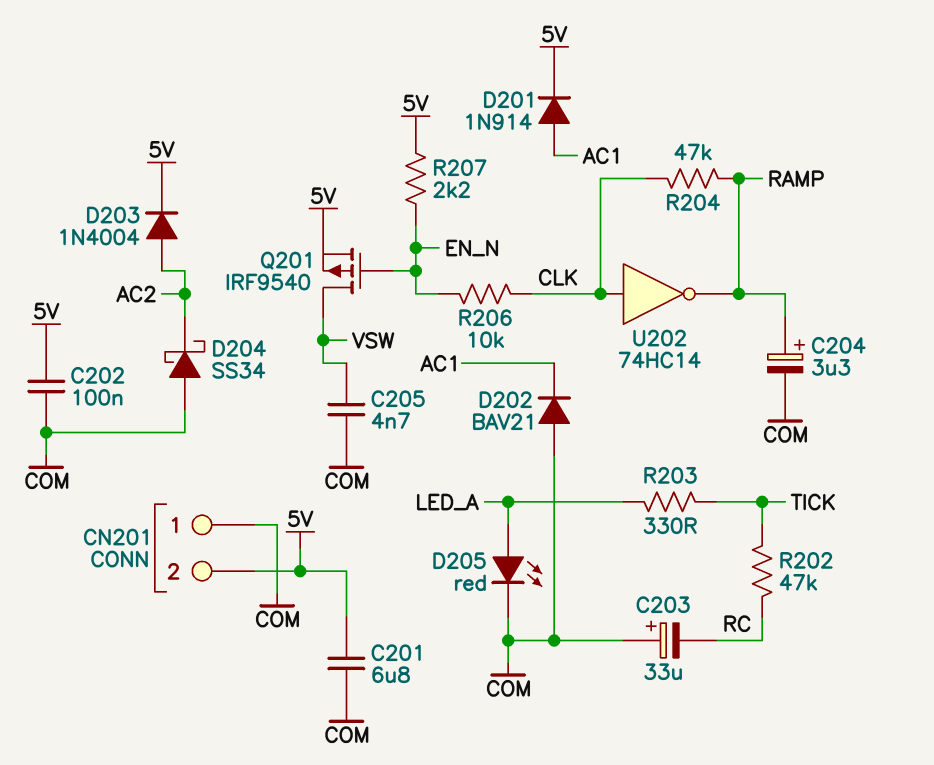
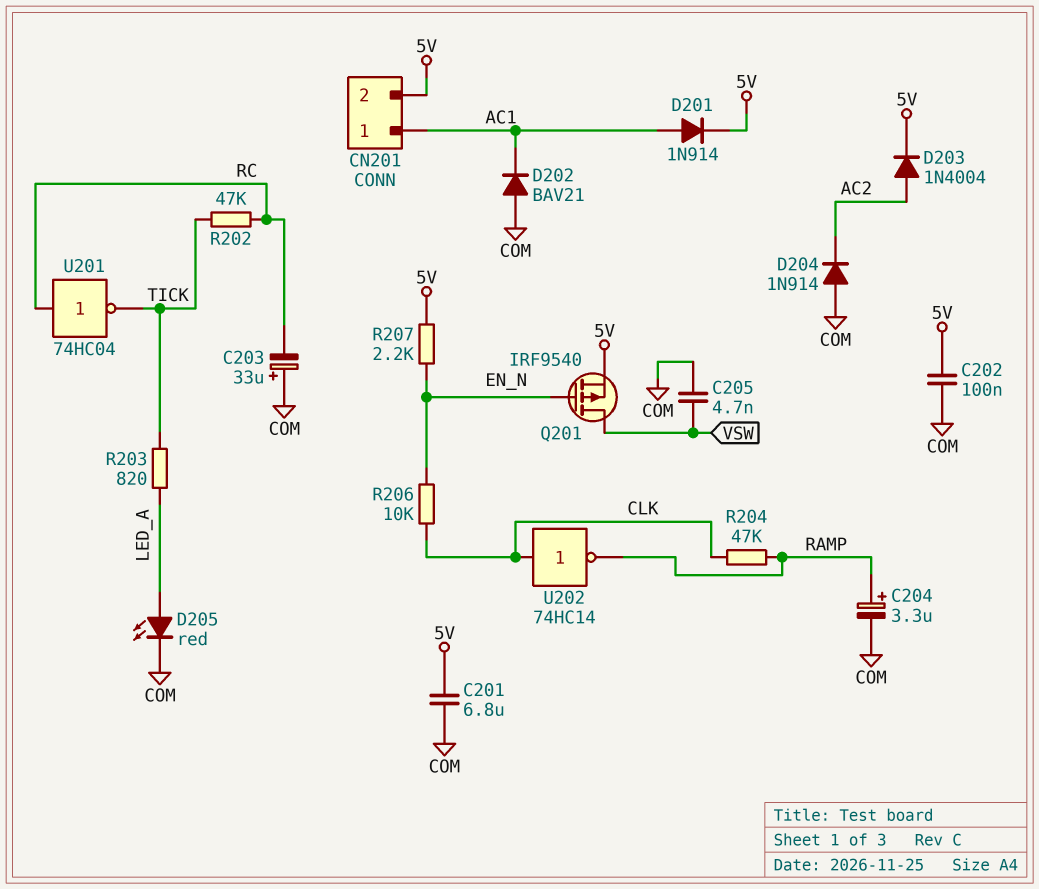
CN201 pin 1: COM -> AC1
D204: schottky SS34 (A COM, K AC2) -> diode 1N914 (A COM, K AC2)
R203: 330 (LED_A, TICK) -> 820 (LED_A, TICK)
U201: none -> NOT 74HC04 (in RC, out TICK)

